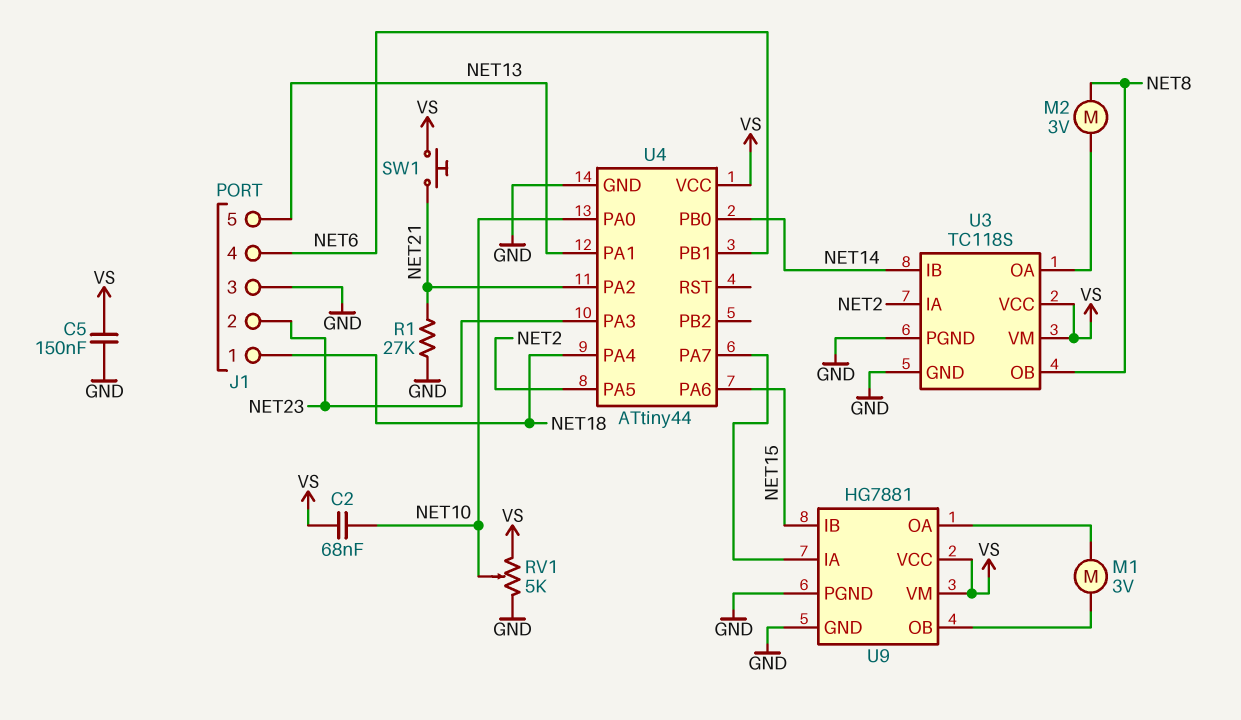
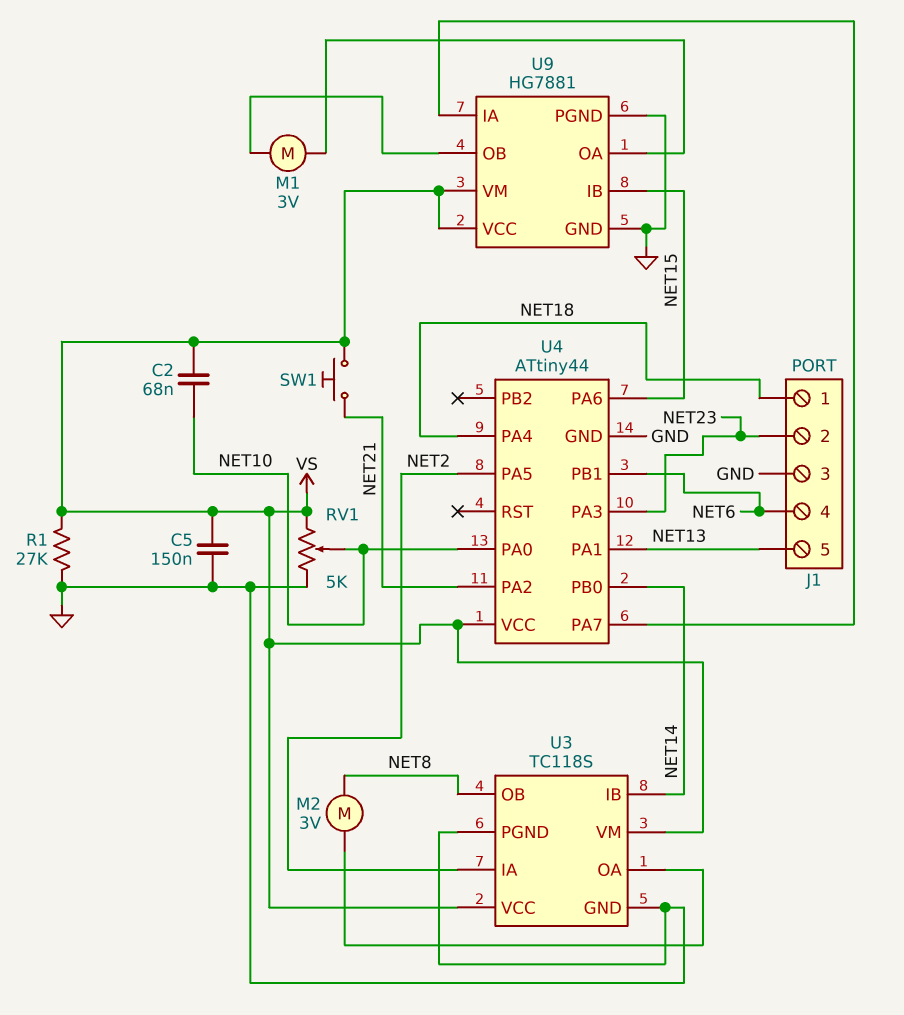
R1: 27k (GND, NET21) -> 27k (GND, VS)

